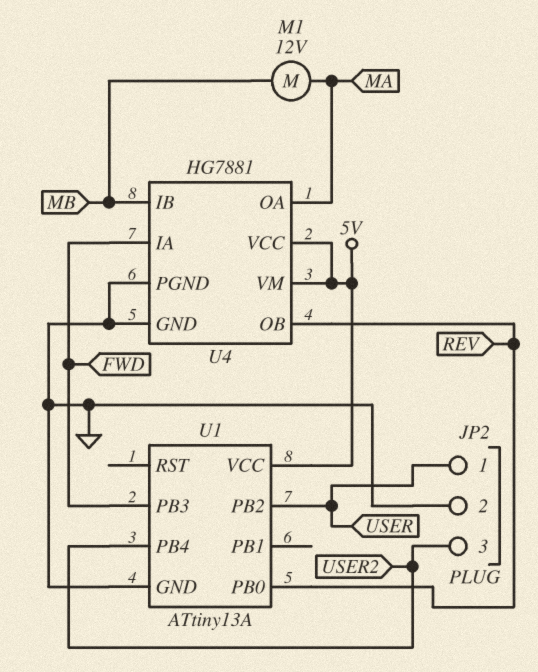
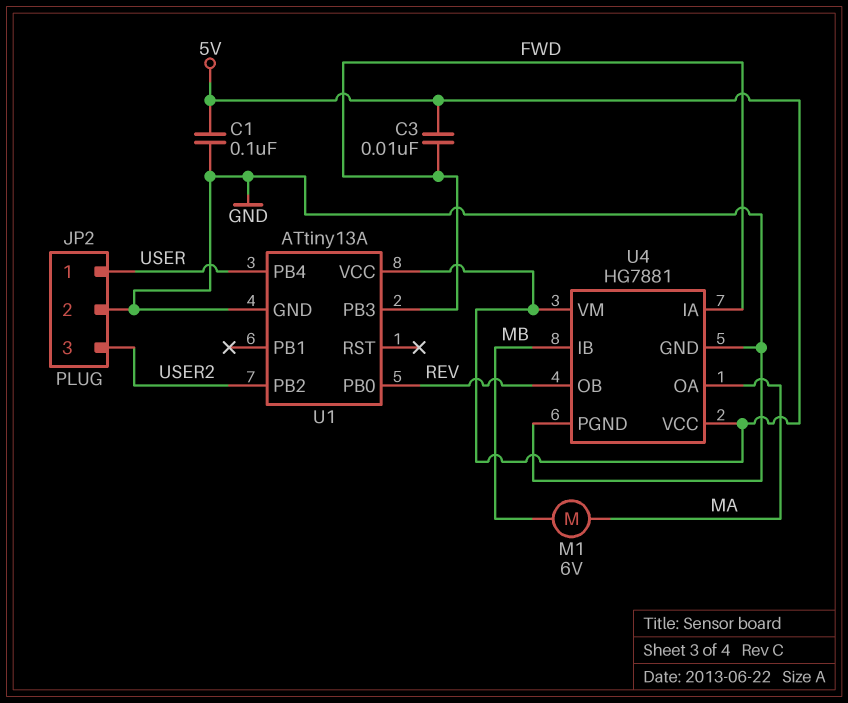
C1: none -> 100nF (5V, GND)
C3: none -> 10nF (5V, FWD)
M1: motor 12V (MA, MB) -> motor 6V (MA, MB)
U1 pin PB2: USER -> USER2
U1 pin PB4: USER2 -> USER

